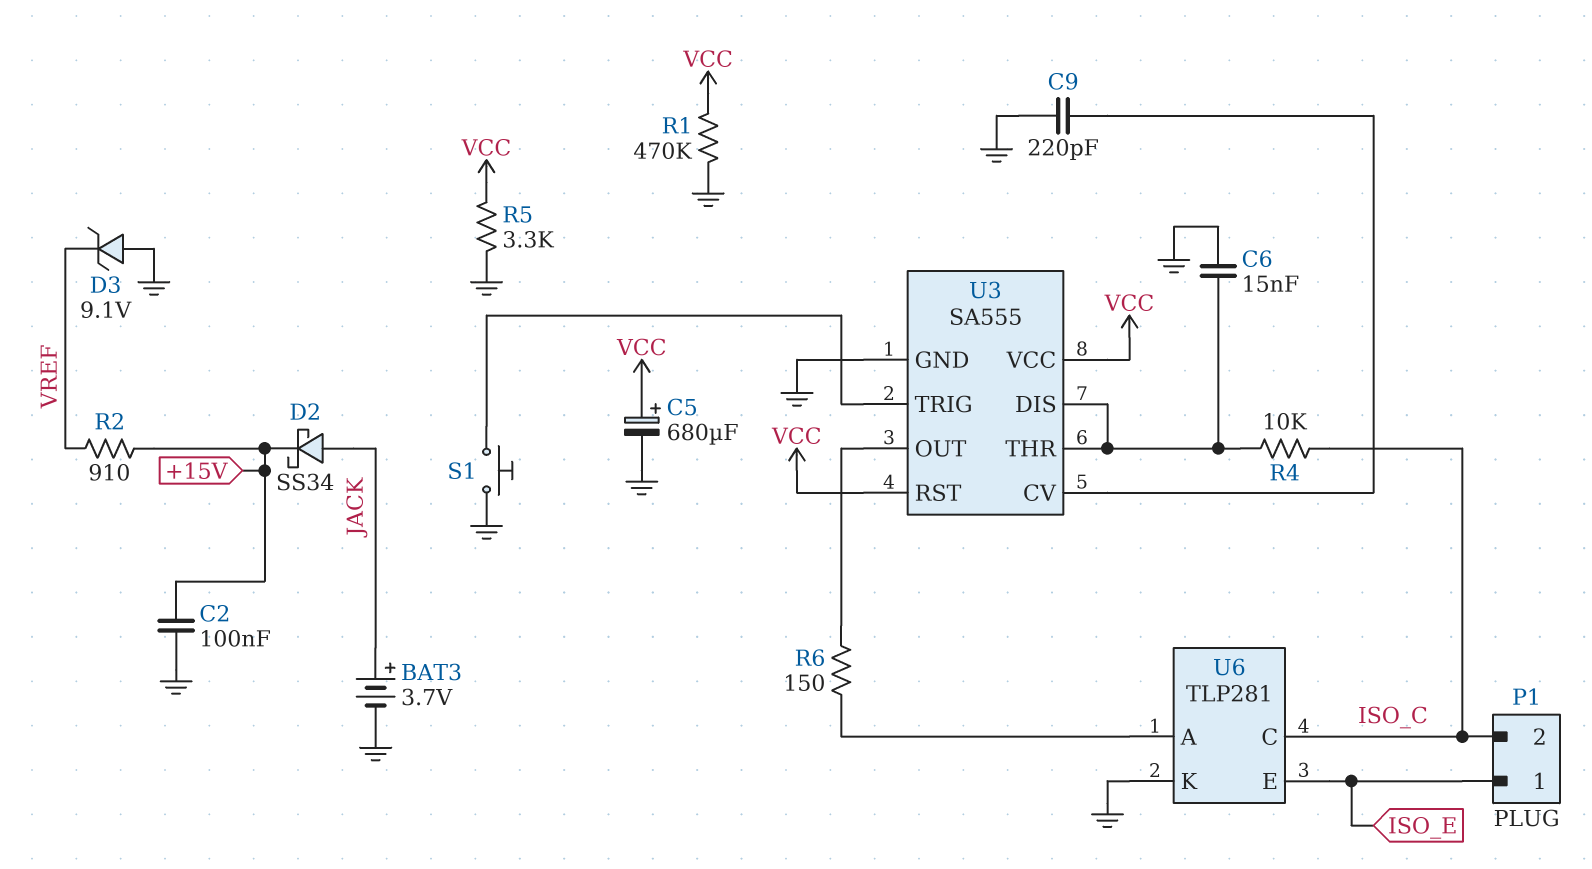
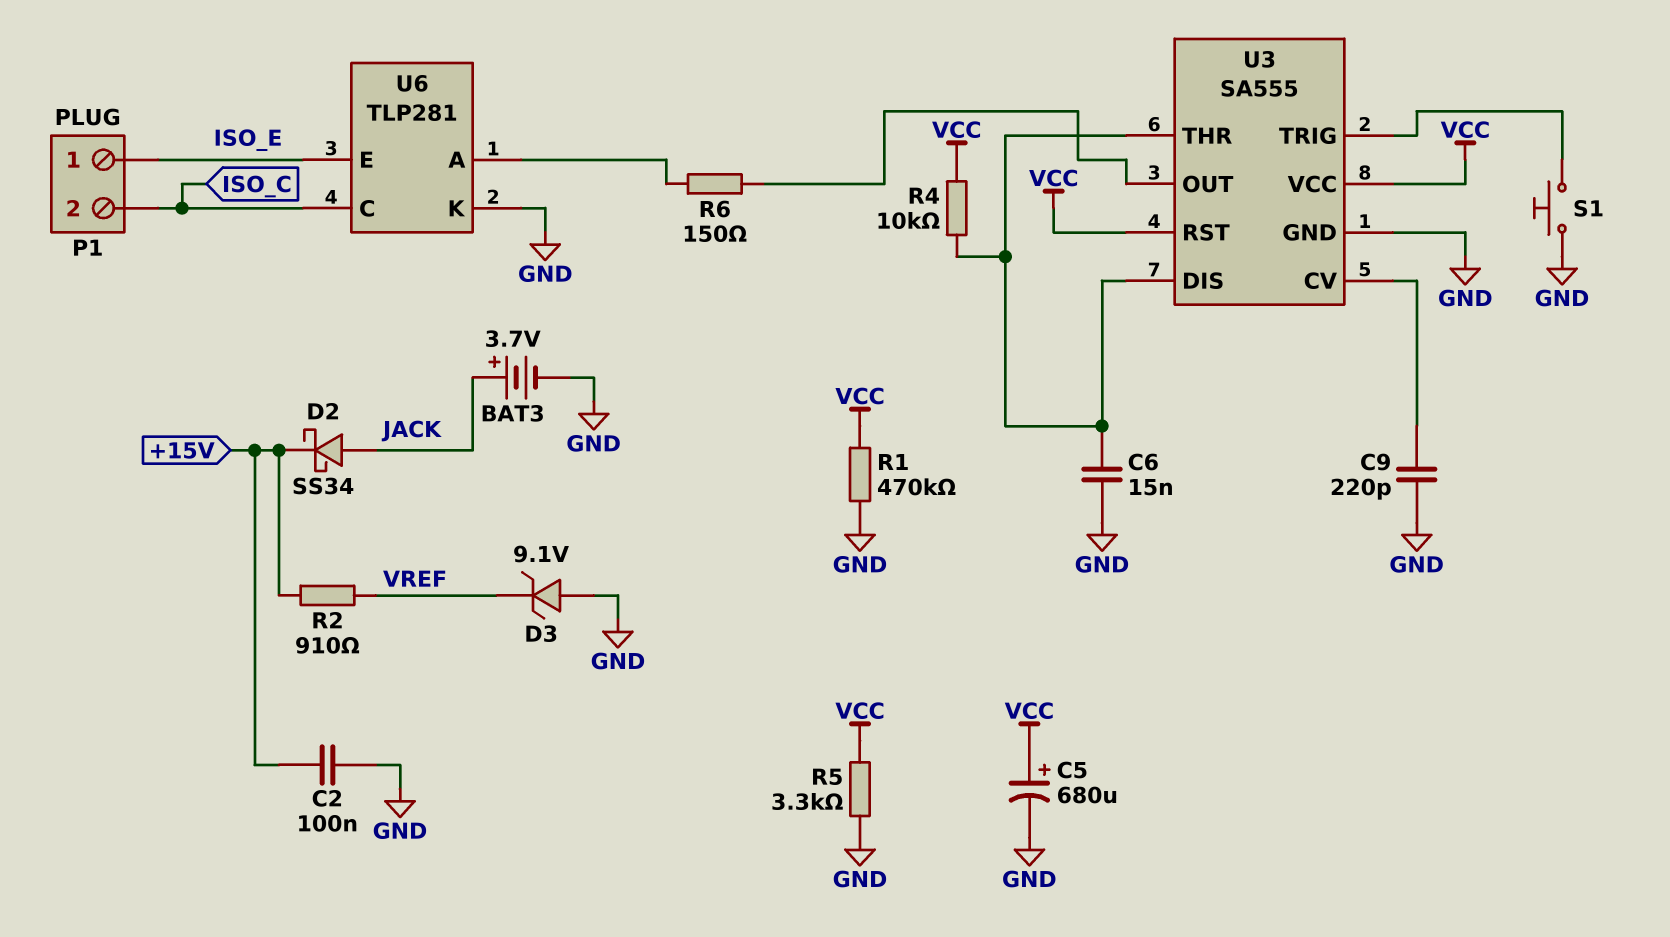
R4: 10k (ISO_C, U3/DIS) -> 10k (U3/DIS, VCC)

